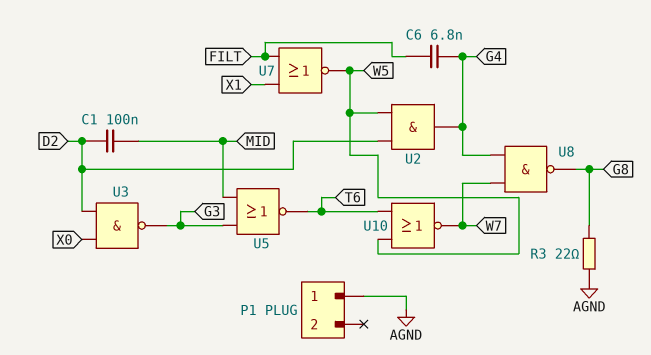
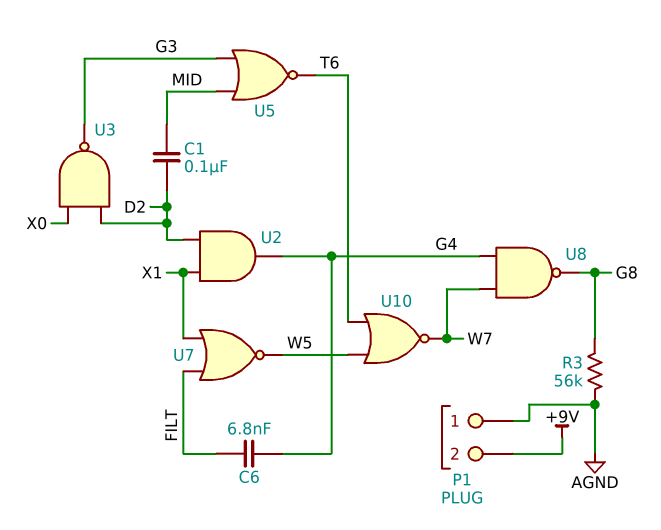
P1 pin 2: none -> +9V
R3: 22 (AGND, G8) -> 56k (AGND, G8)
U2: AND (in D2, in W5, out G4) -> AND (in D2, in X1, out G4)

